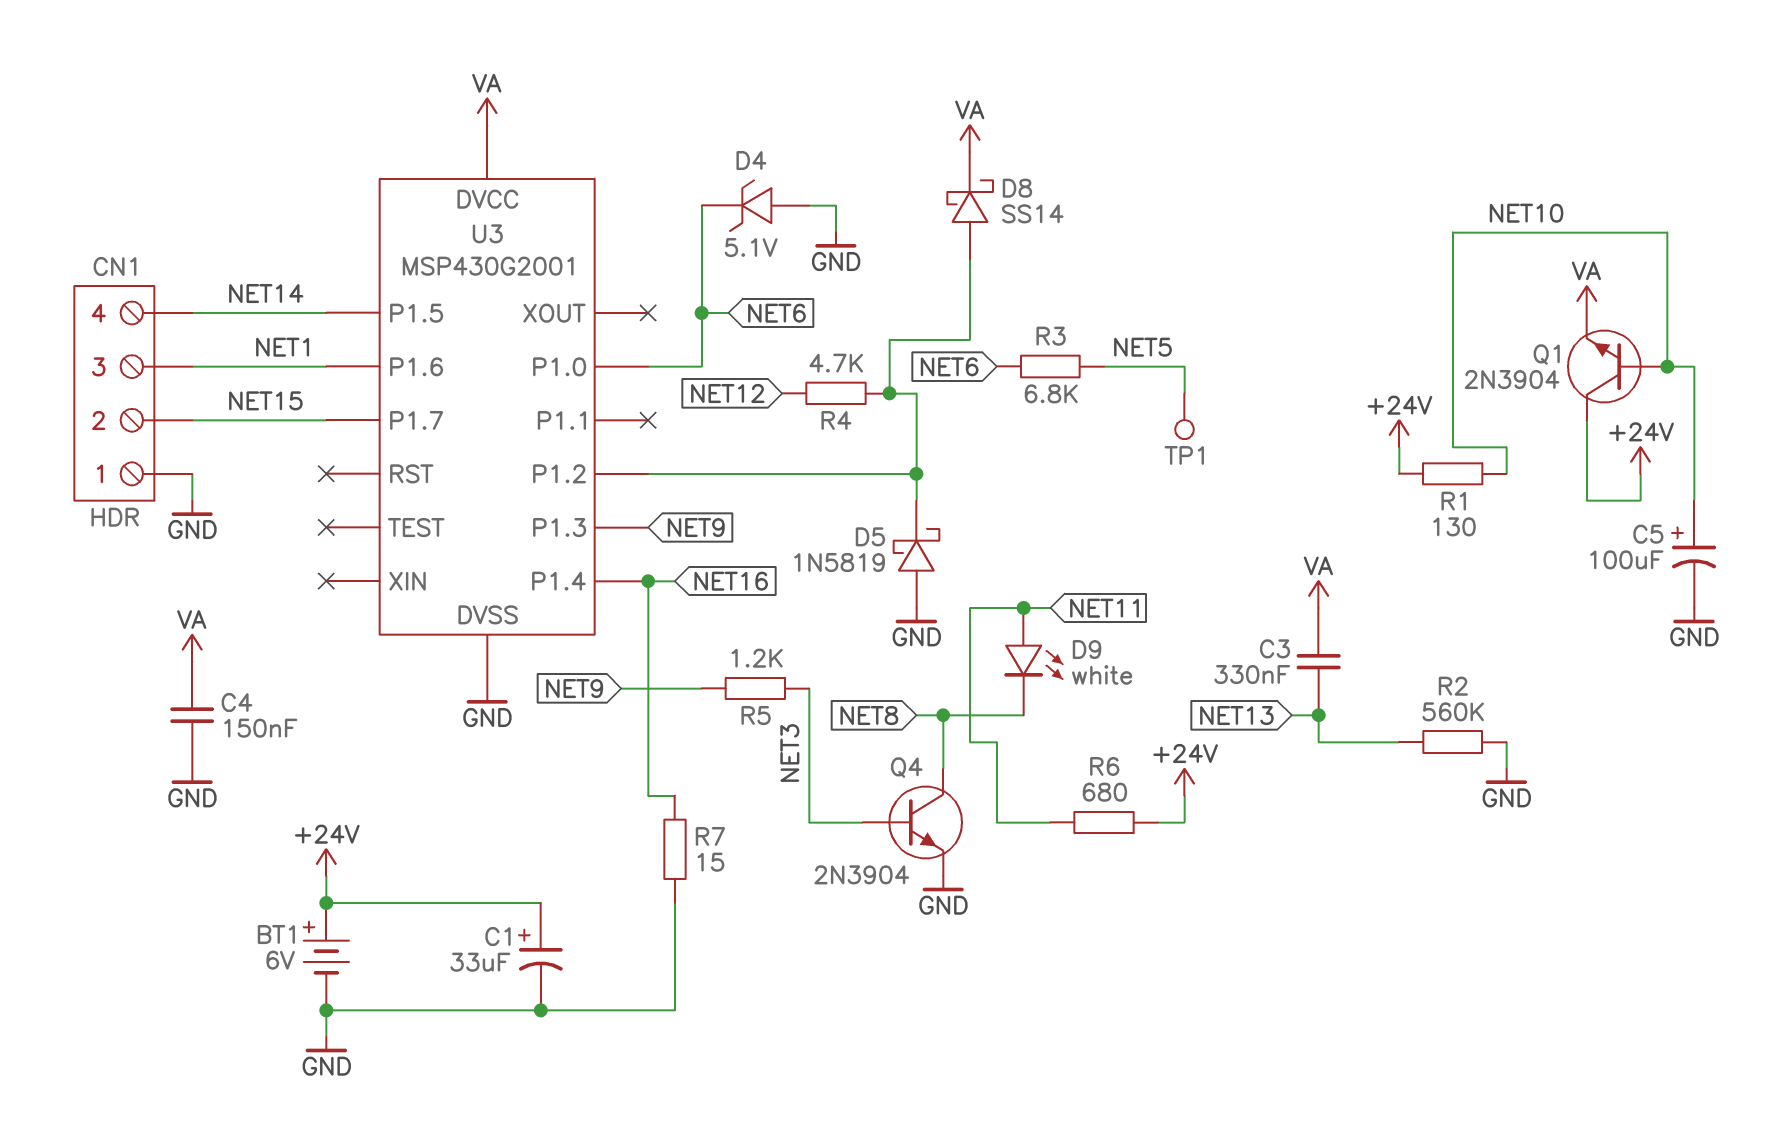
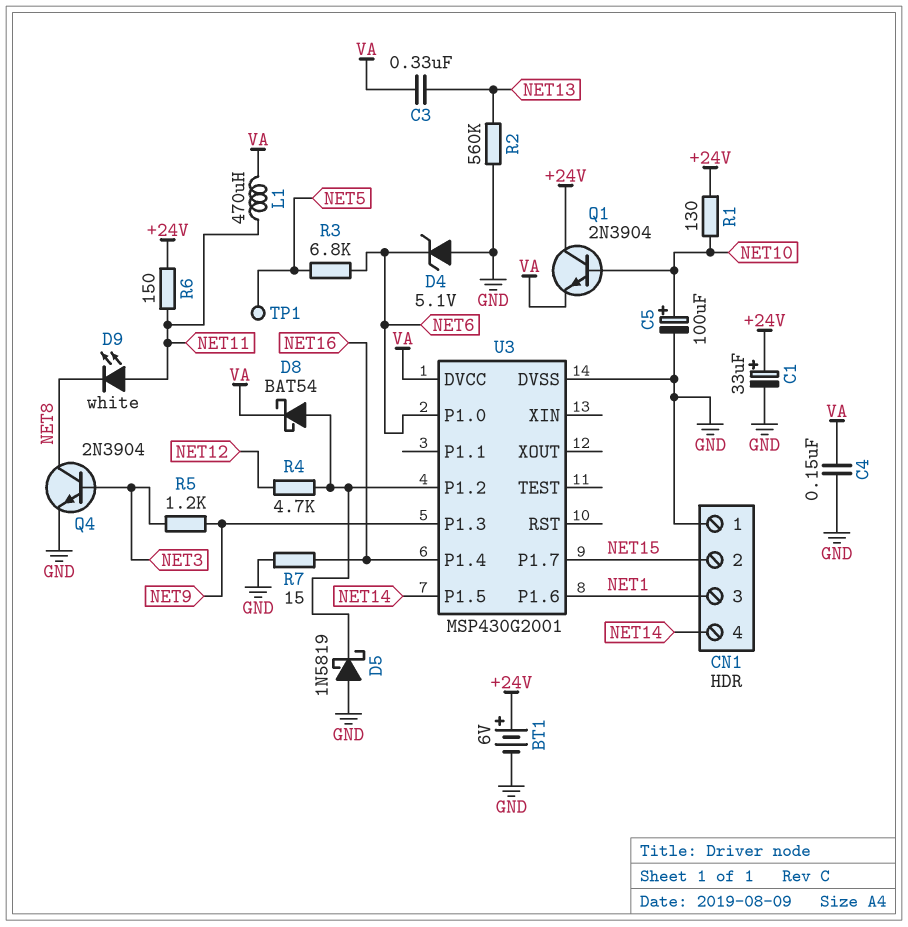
D8: schottky SS14 (A U3/P1.2, K VA) -> schottky BAT54 (A U3/P1.2, K VA)
L1: none -> 470uH (NET11, VA)
R6: 680 (+24V, NET11) -> 150 (+24V, NET11)

